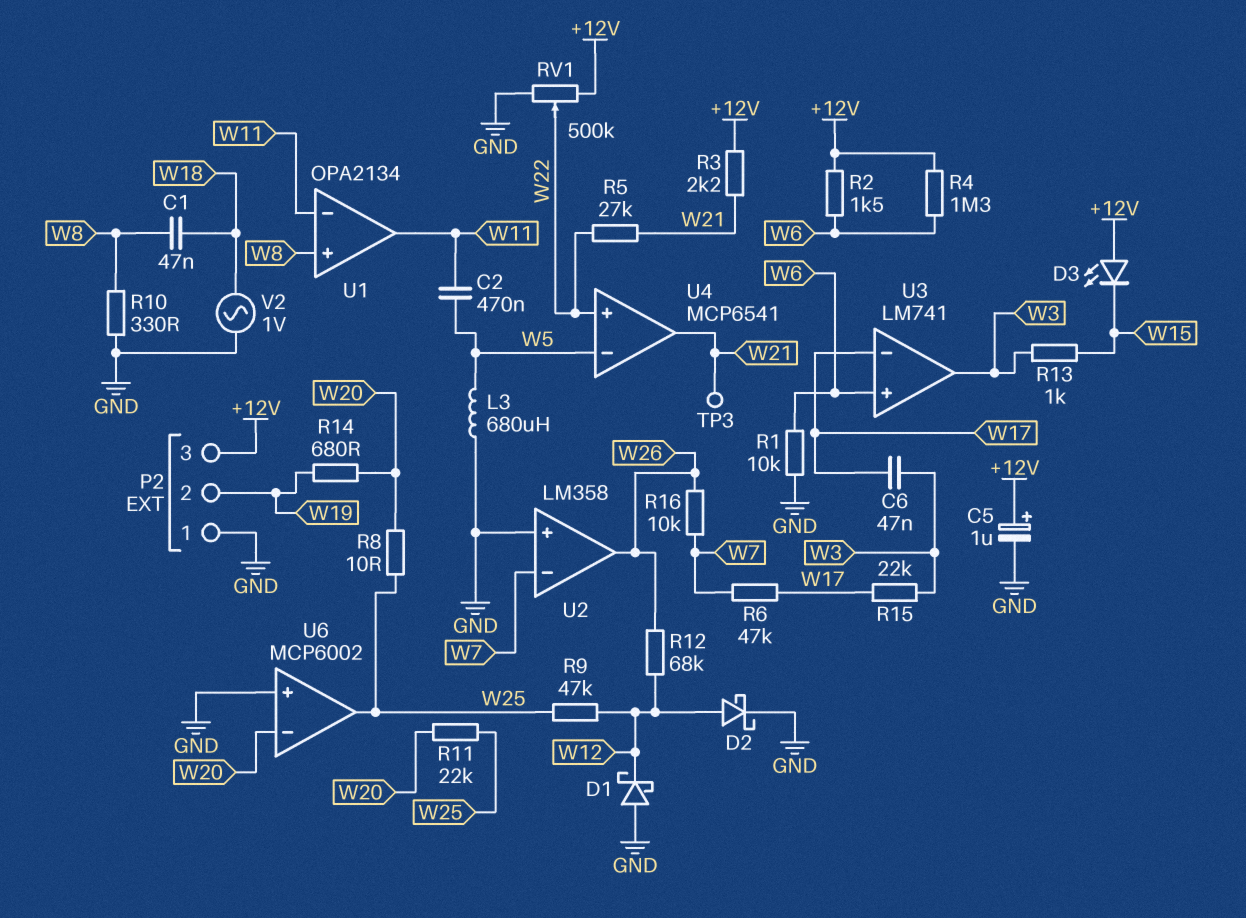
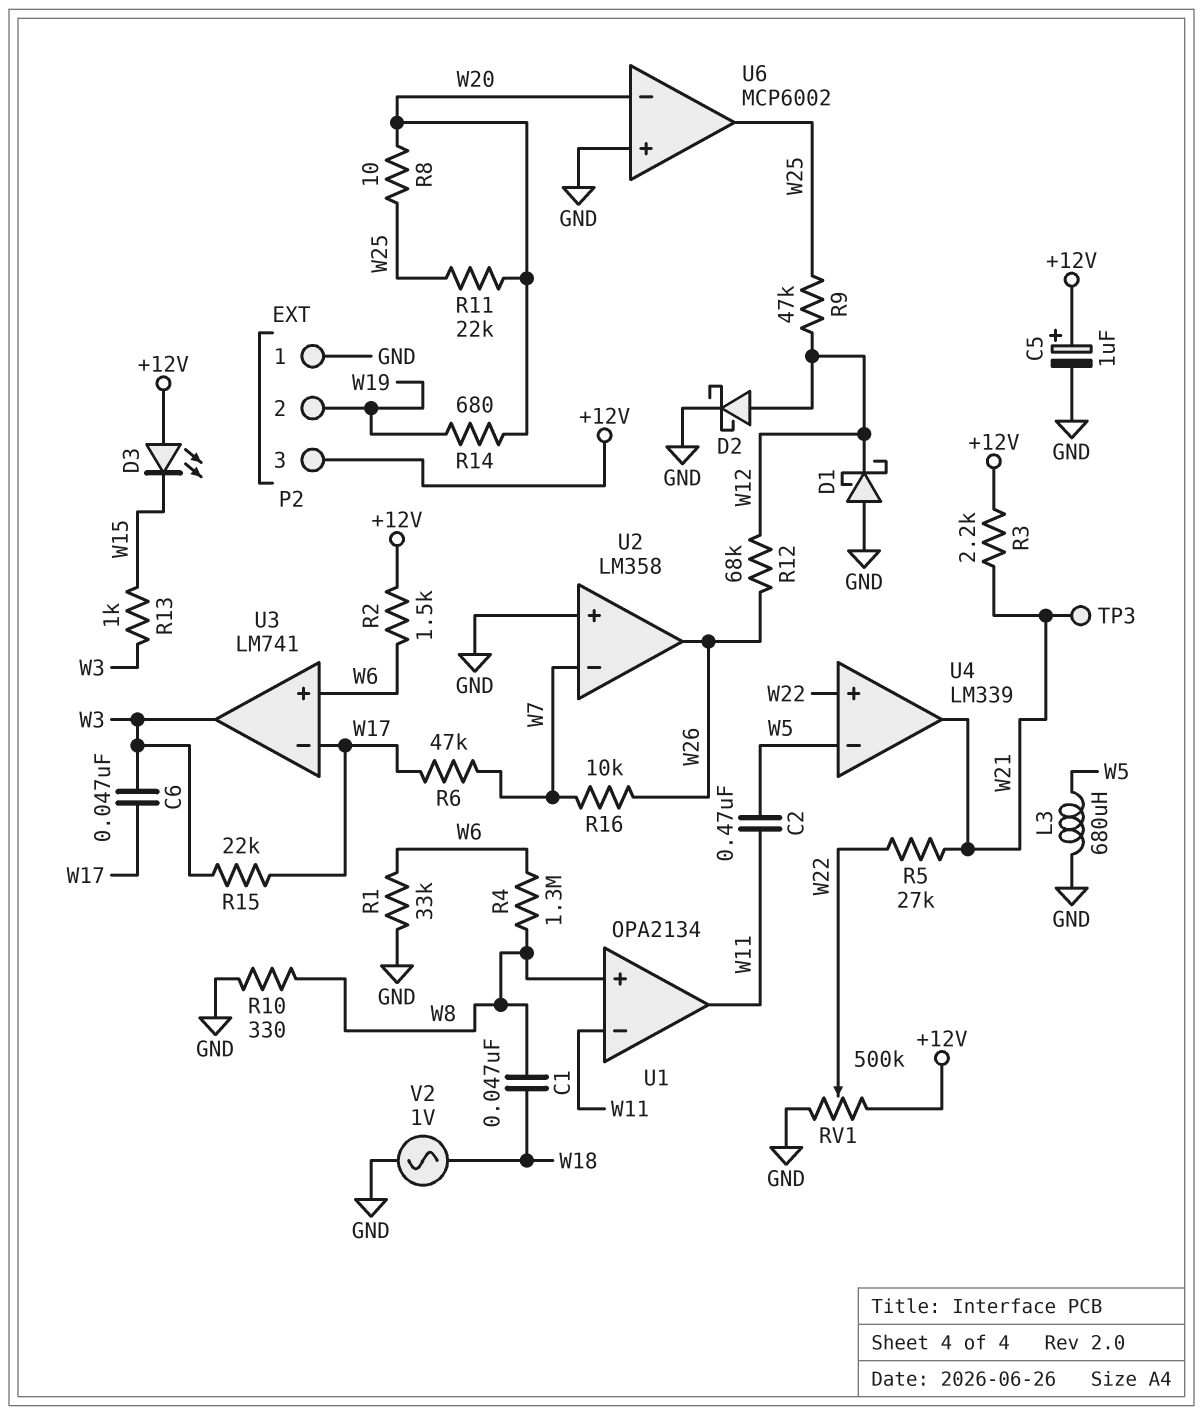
R1: 10k (GND, W6) -> 33k (GND, W6)
R4: 1.3M (+12V, W6) -> 1.3M (W6, W8)
U4: MCP6541 -> LM339

